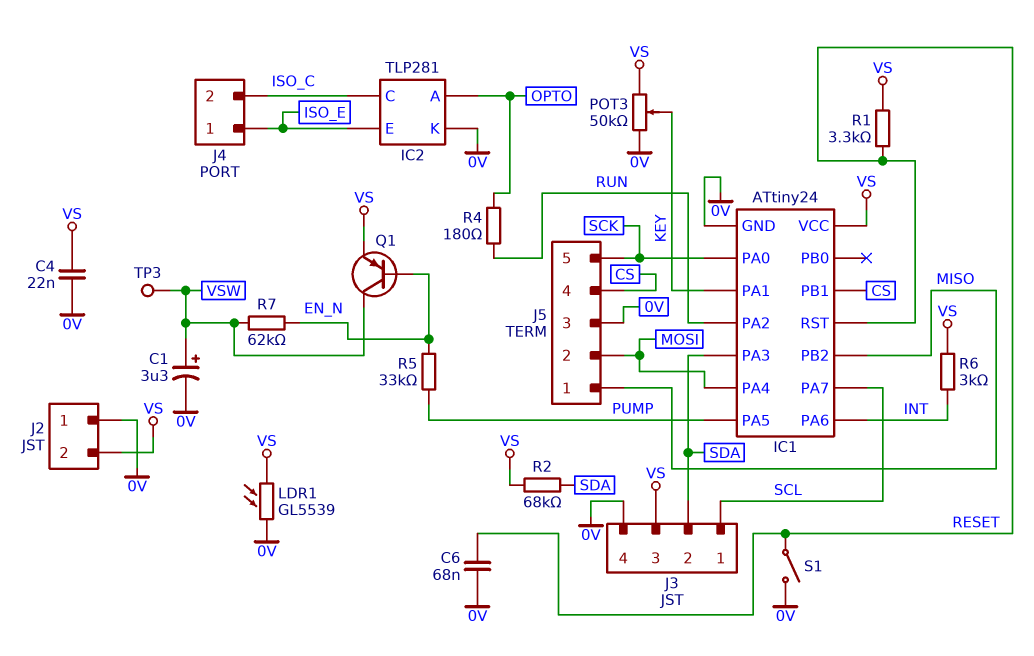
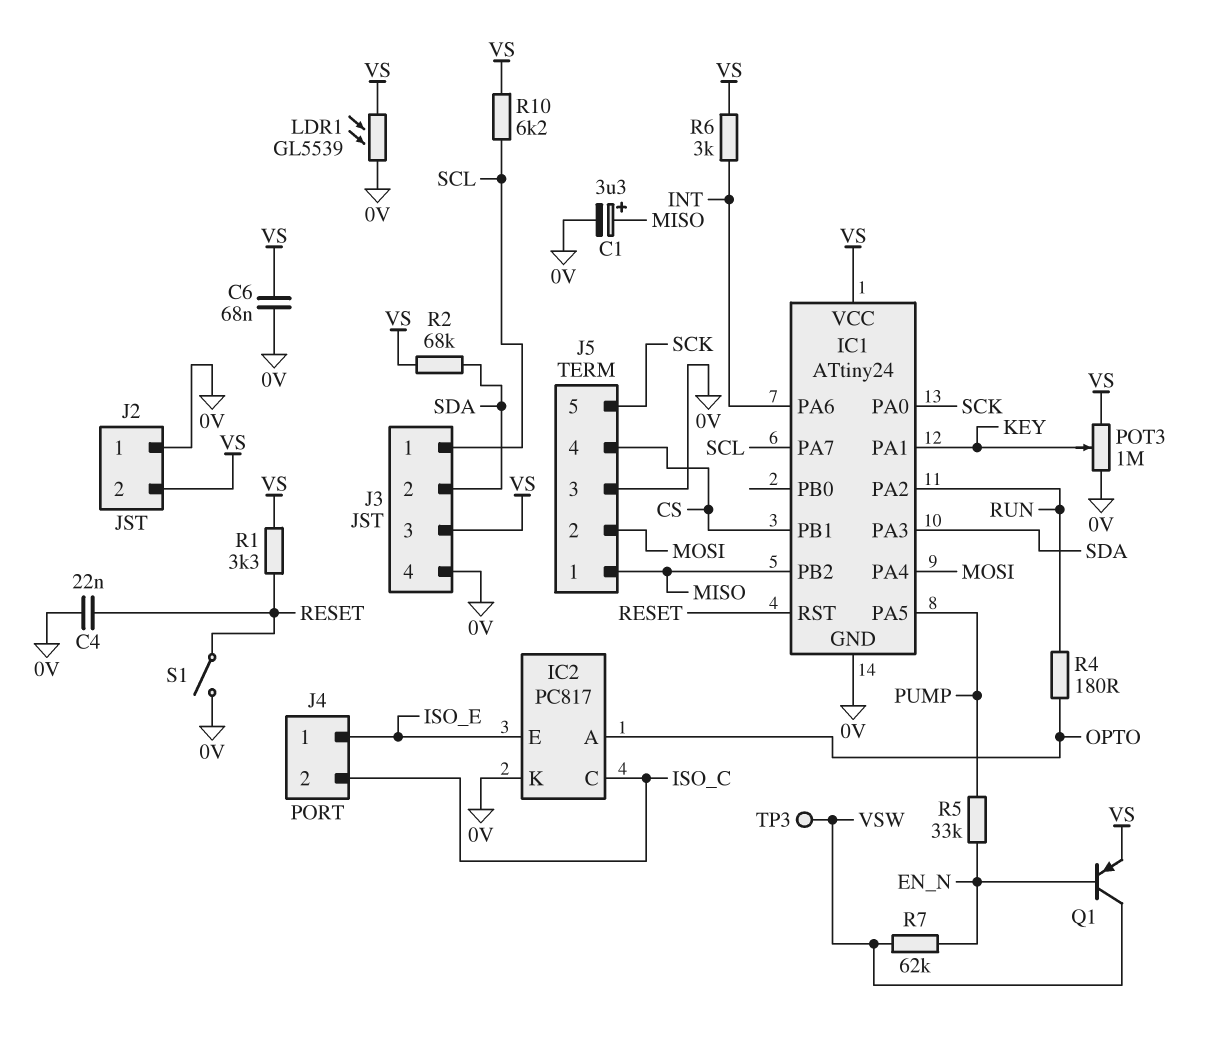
C1: 3.3uF (plus VSW, minus 0V) -> 3.3uF (plus MISO, minus 0V)
C4: 22nF (0V, VS) -> 22nF (0V, RESET)
C6: 68nF (0V, RESET) -> 68nF (0V, VS)
IC2: TLP281 -> PC817
POT3: 50k (0V, VS, wiper KEY) -> 1M (0V, VS, wiper KEY)
R10: none -> 6.2k (SCL, VS)

